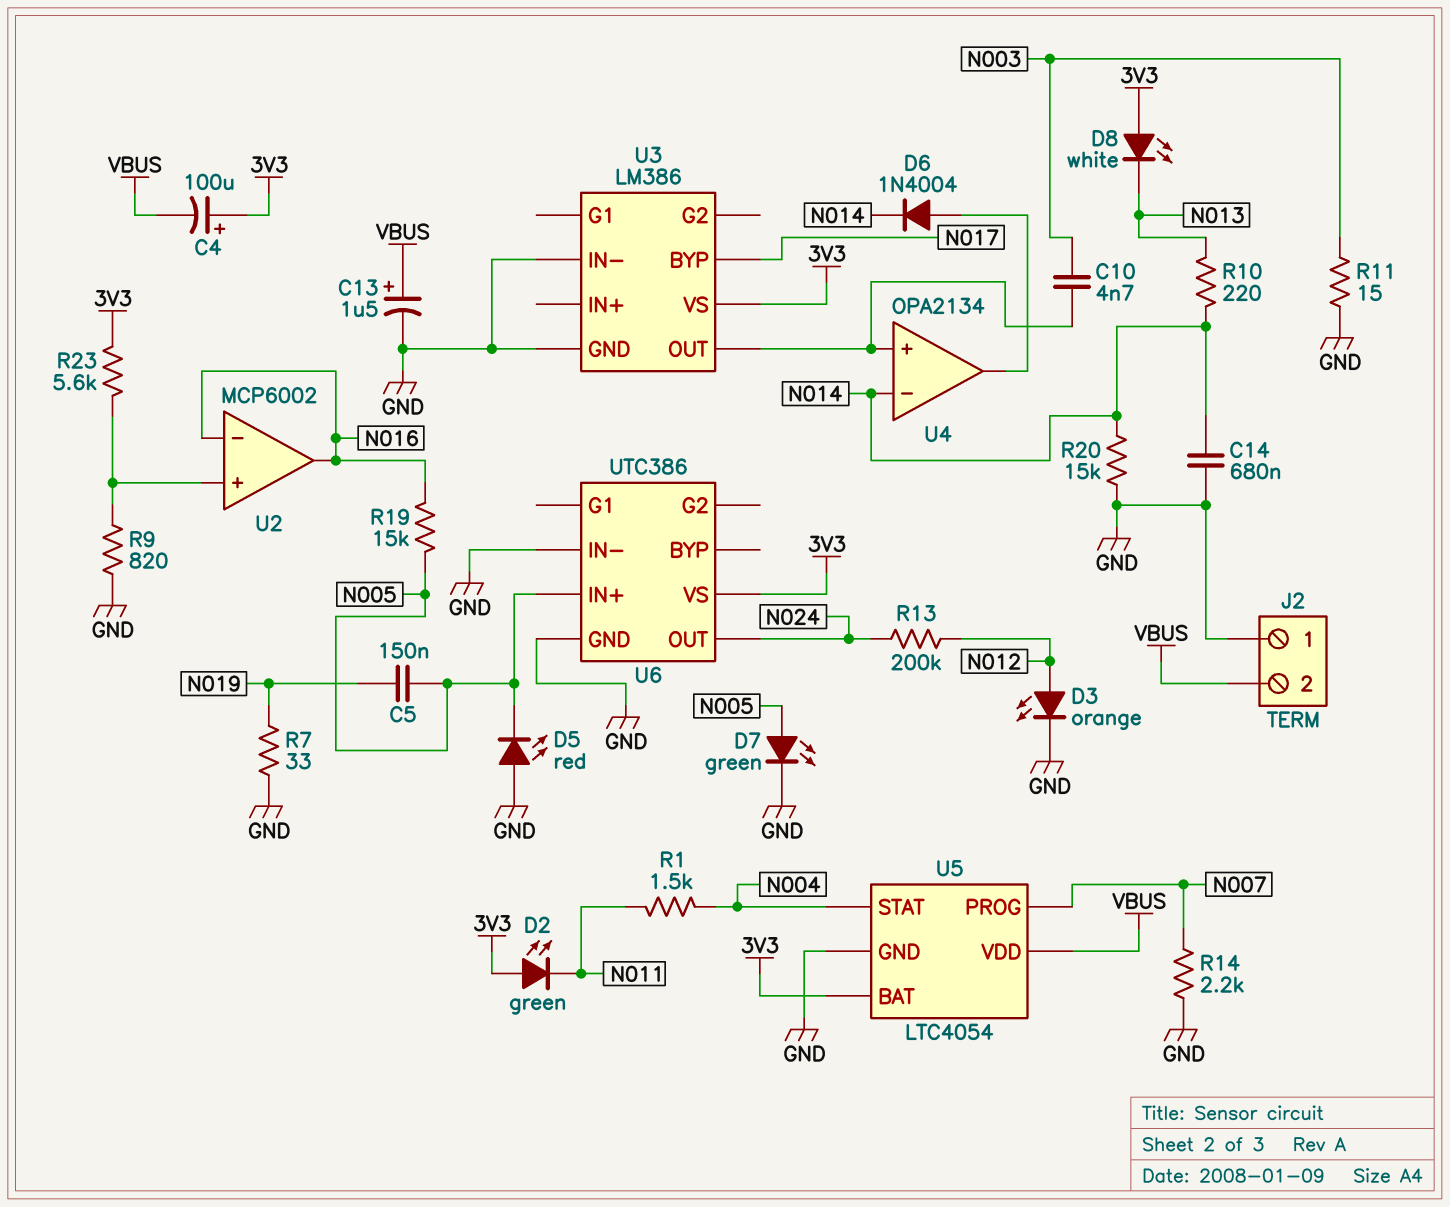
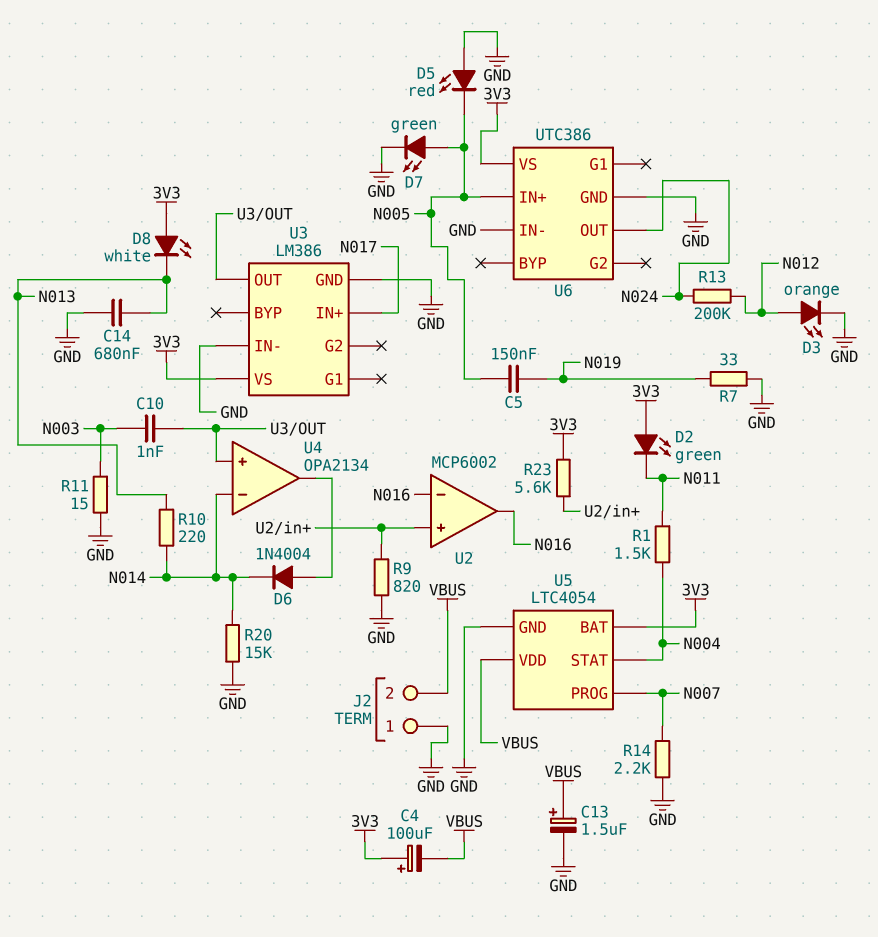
C10: 4.7nF (N003, U3/OUT) -> 1nF (N003, U3/OUT)
C14: 680nF (GND, N014) -> 680nF (GND, N013)
R19: 15k (N005, N016) -> none
U3 pin BYP: N017 -> none
U3 pin IN+: none -> N017

